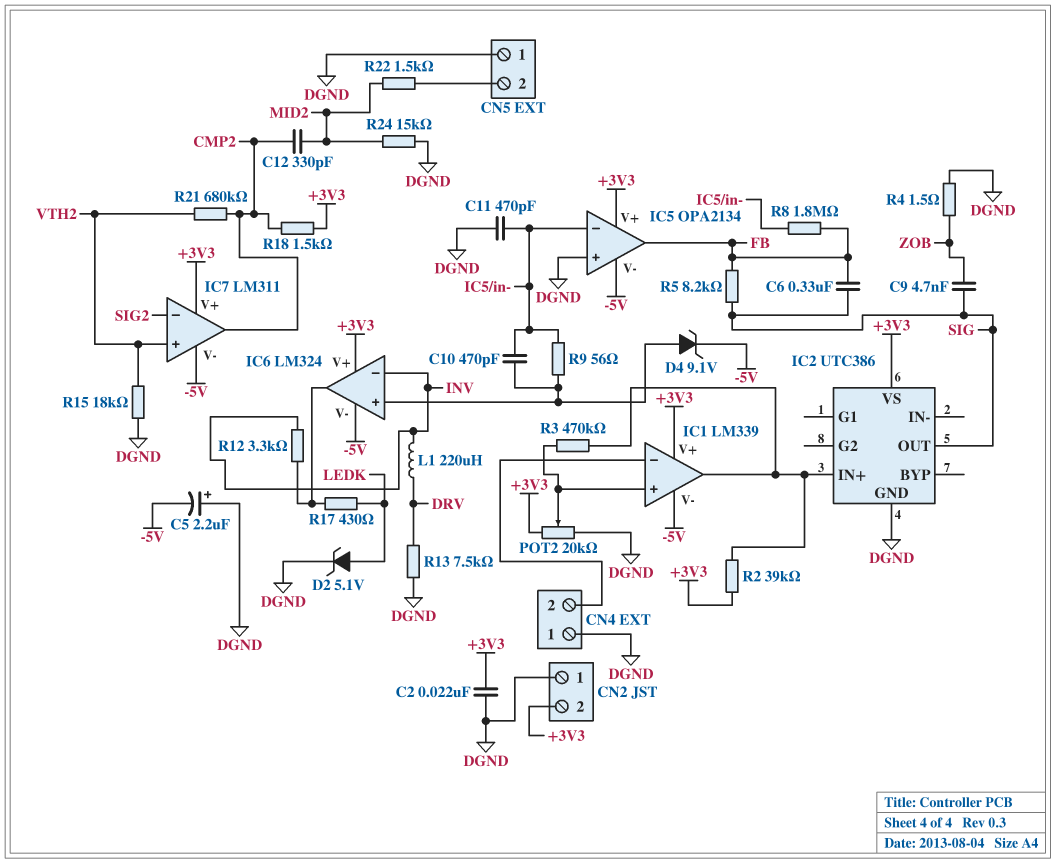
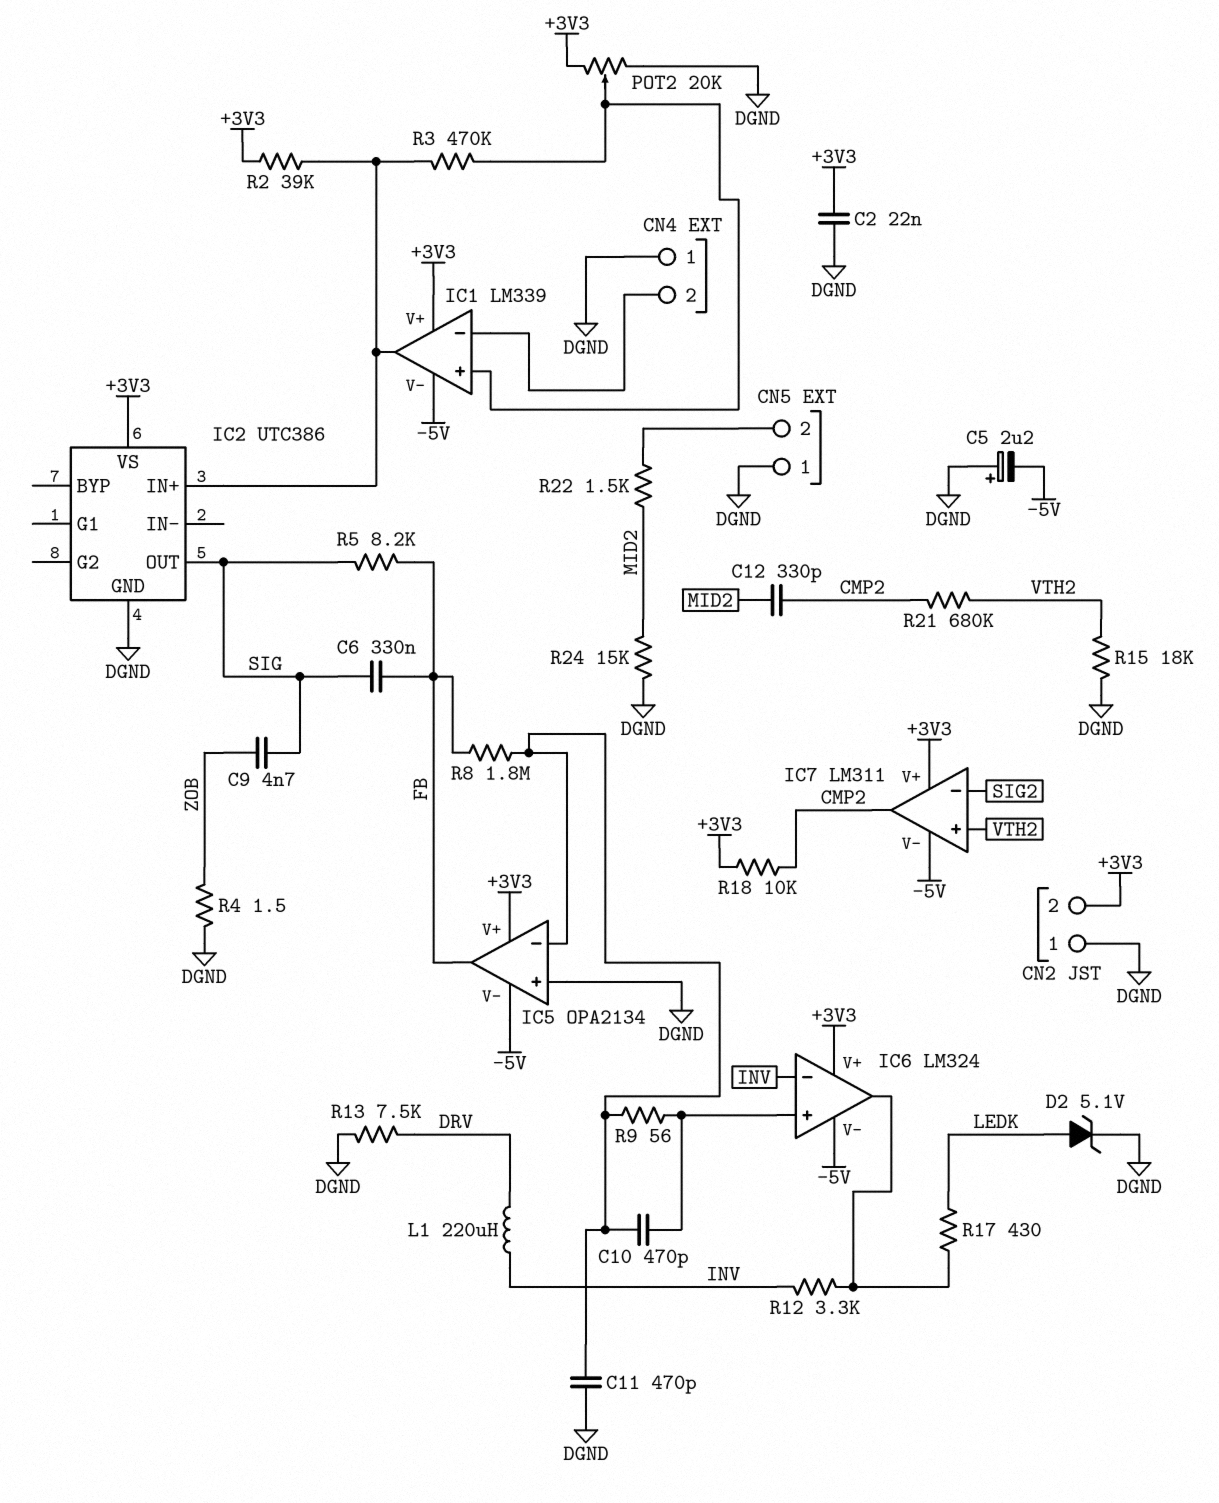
D4: zener 9.1V (A IC6/in+, K -5V) -> none
R18: 1.5k (+3V3, CMP2) -> 10k (+3V3, CMP2)

